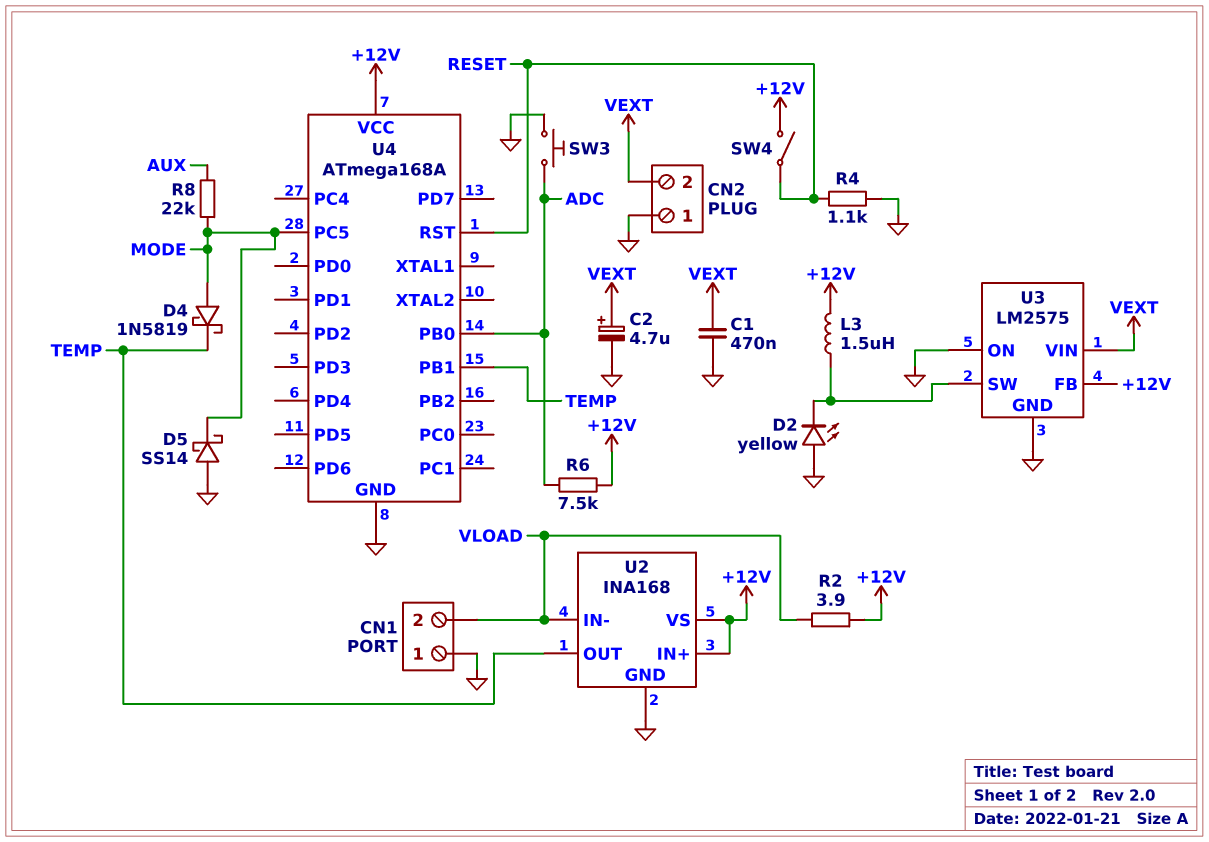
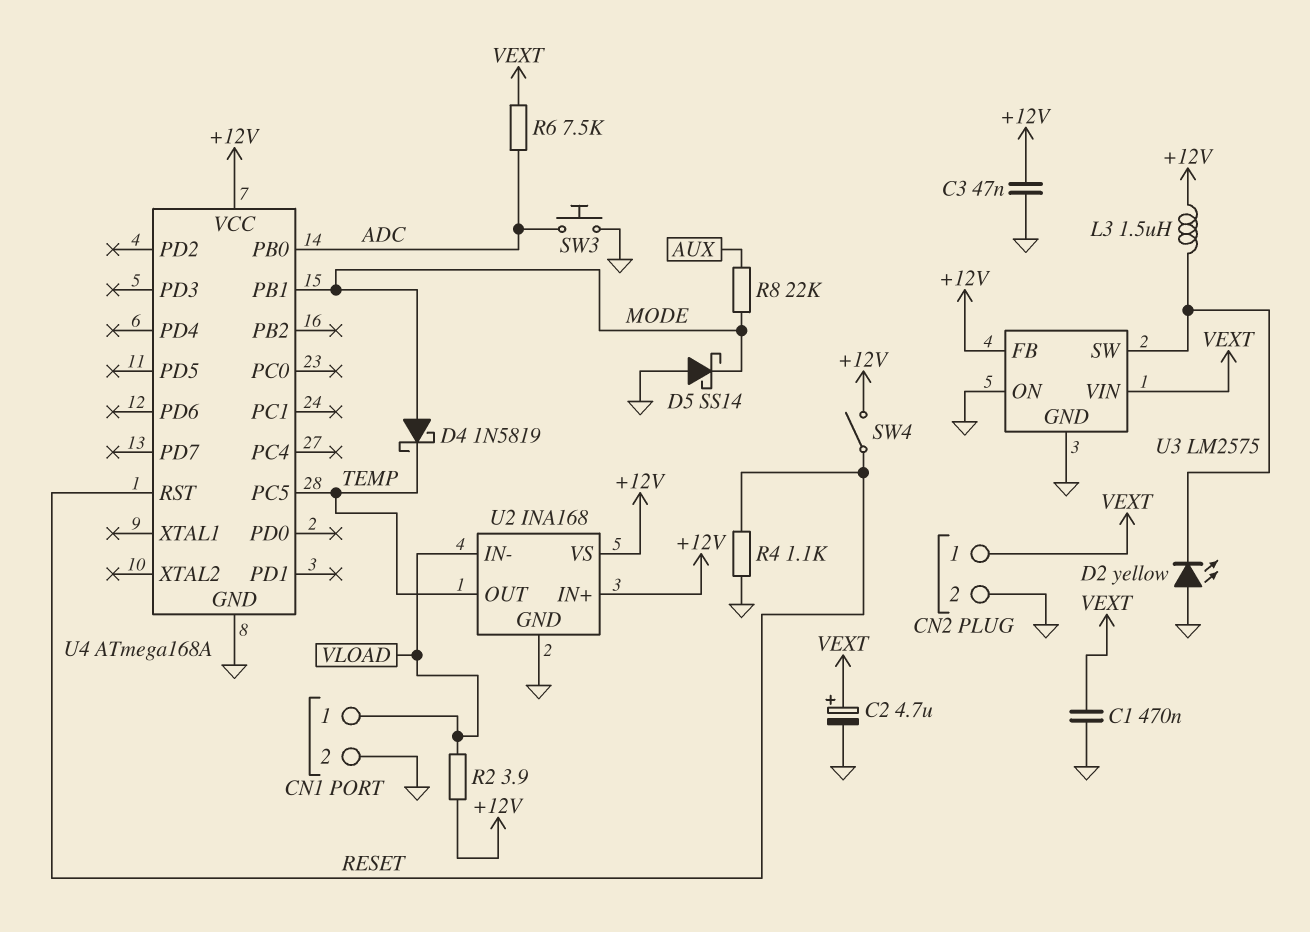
C3: none -> 47nF (+12V, GND)
CN1 pin 1: GND -> VLOAD
CN1 pin 2: VLOAD -> GND
CN2 pin 1: GND -> VEXT
CN2 pin 2: VEXT -> GND
R6: 7.5k (+12V, ADC) -> 7.5k (ADC, VEXT)
U4 pin PB1: TEMP -> MODE
U4 pin PC5: MODE -> TEMP

